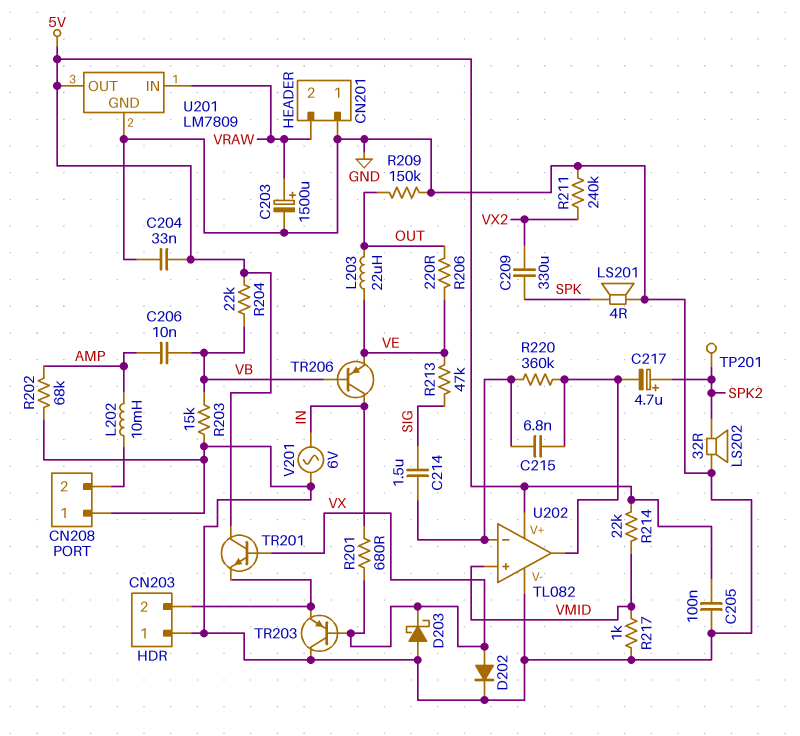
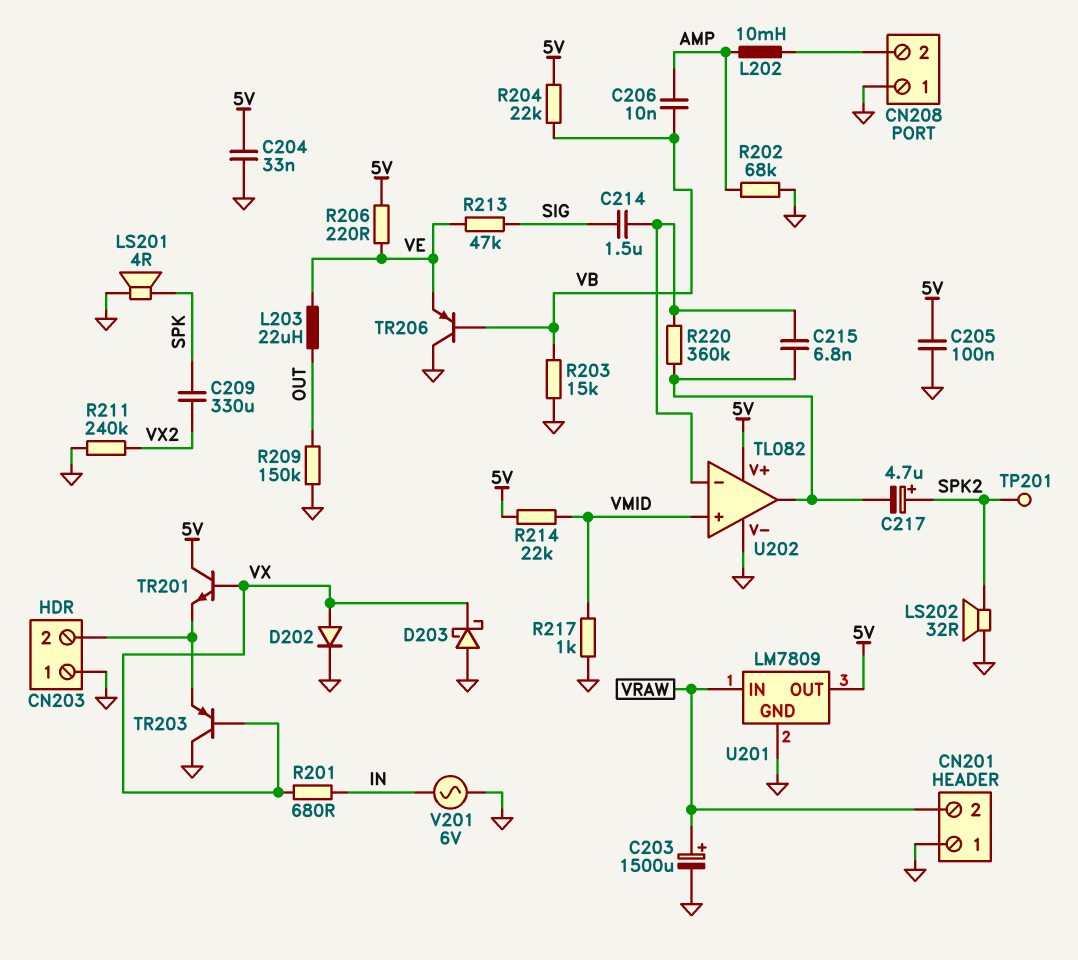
R206: 220 (OUT, VE) -> 220 (5V, VE)
TR206: PNP (B VB, C IN, E VE) -> PNP (B VB, C GND, E VE)

